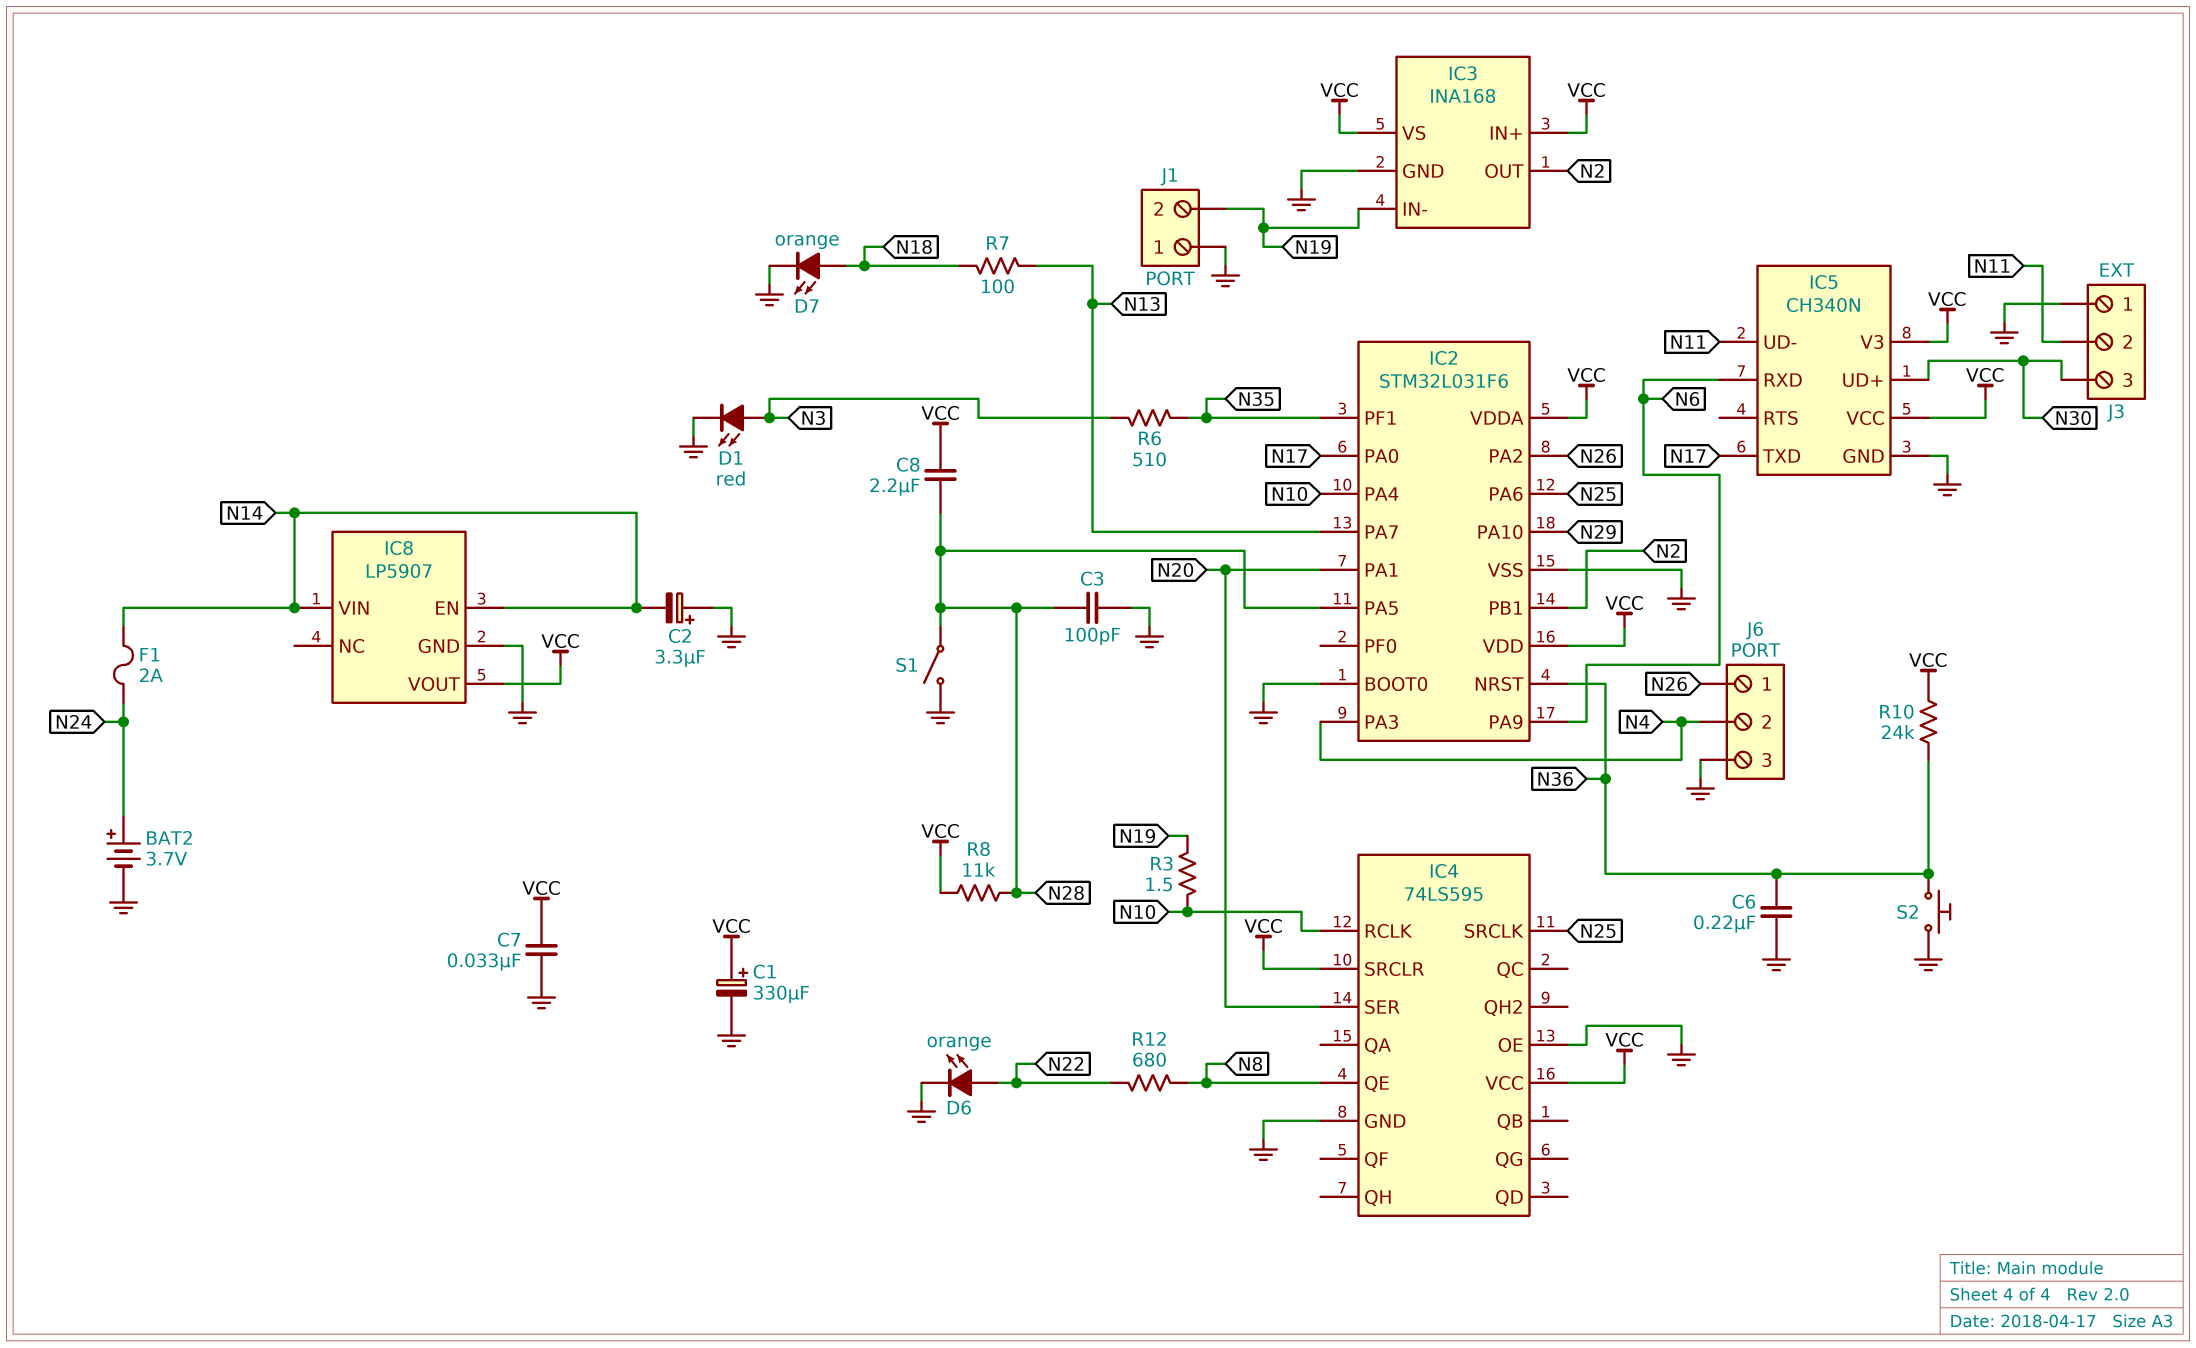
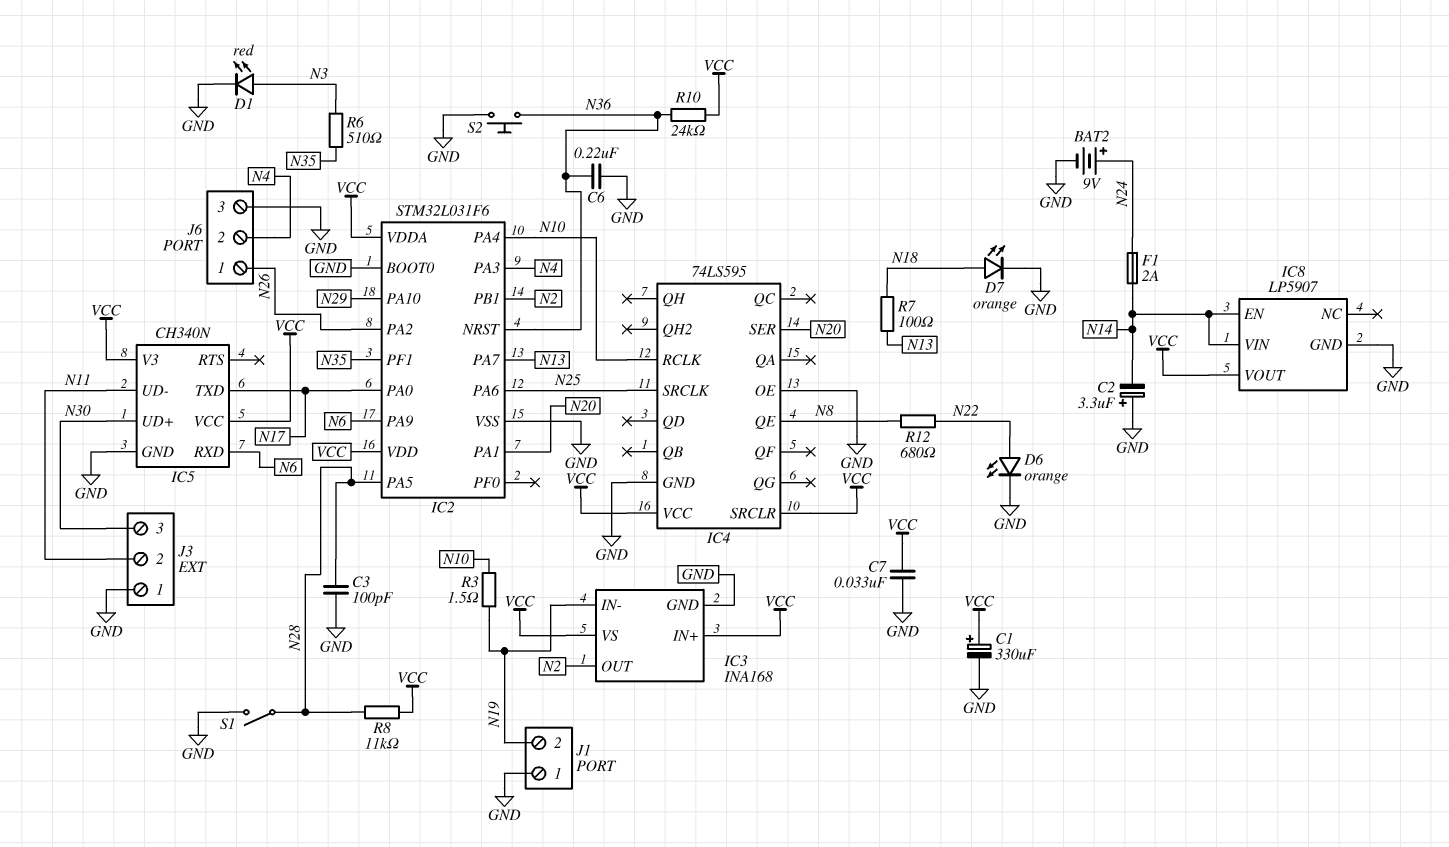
BAT2: 3.7V (plus N24, minus GND) -> 9V (plus N24, minus GND)
C8: 2.2uF (N28, VCC) -> none

